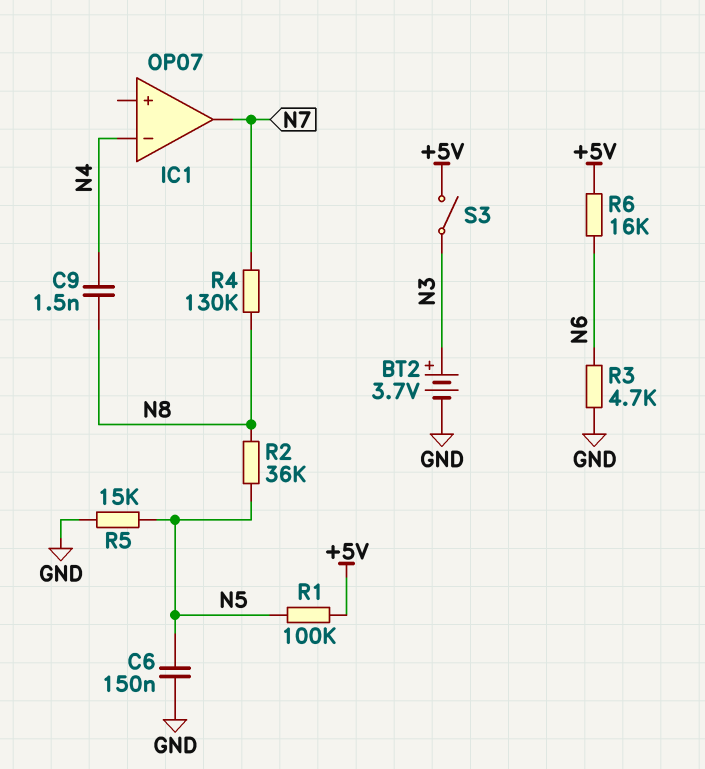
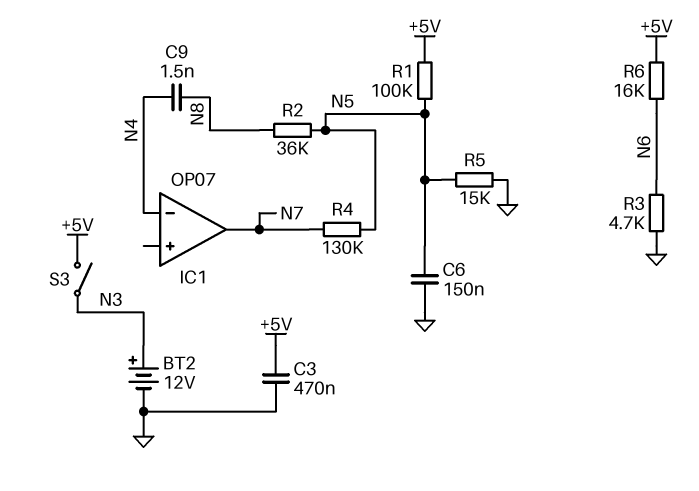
BT2: 3.7V (plus N3, minus GND) -> 12V (plus N3, minus GND)
C3: none -> 470nF (+5V, GND)
R4: 130k (N7, N8) -> 130k (N5, N7)

